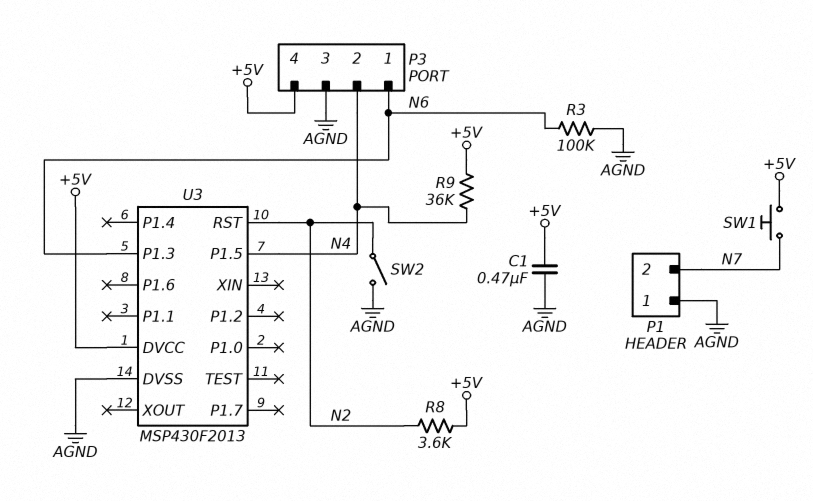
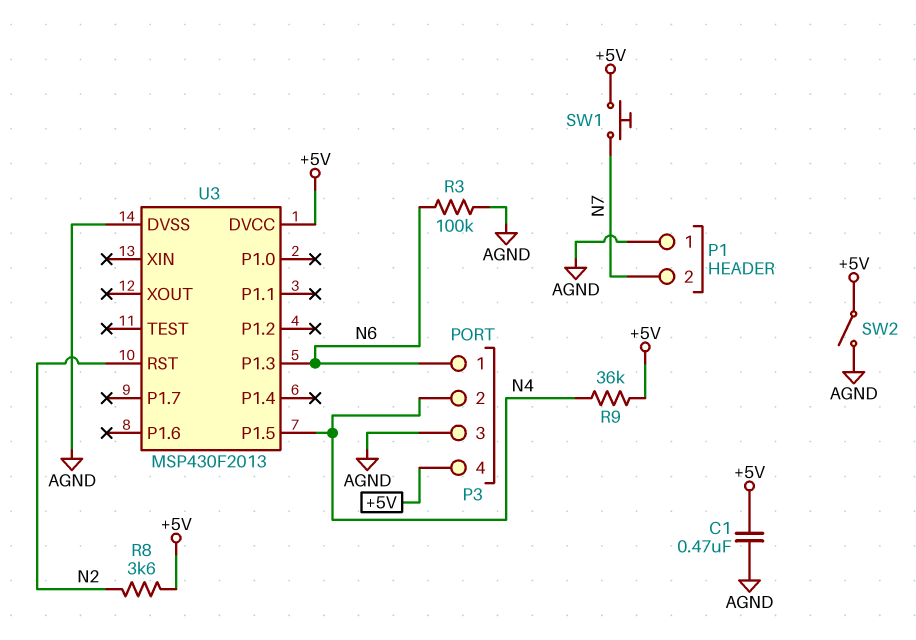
SW2: switch (AGND, N2) -> switch (+5V, AGND)

